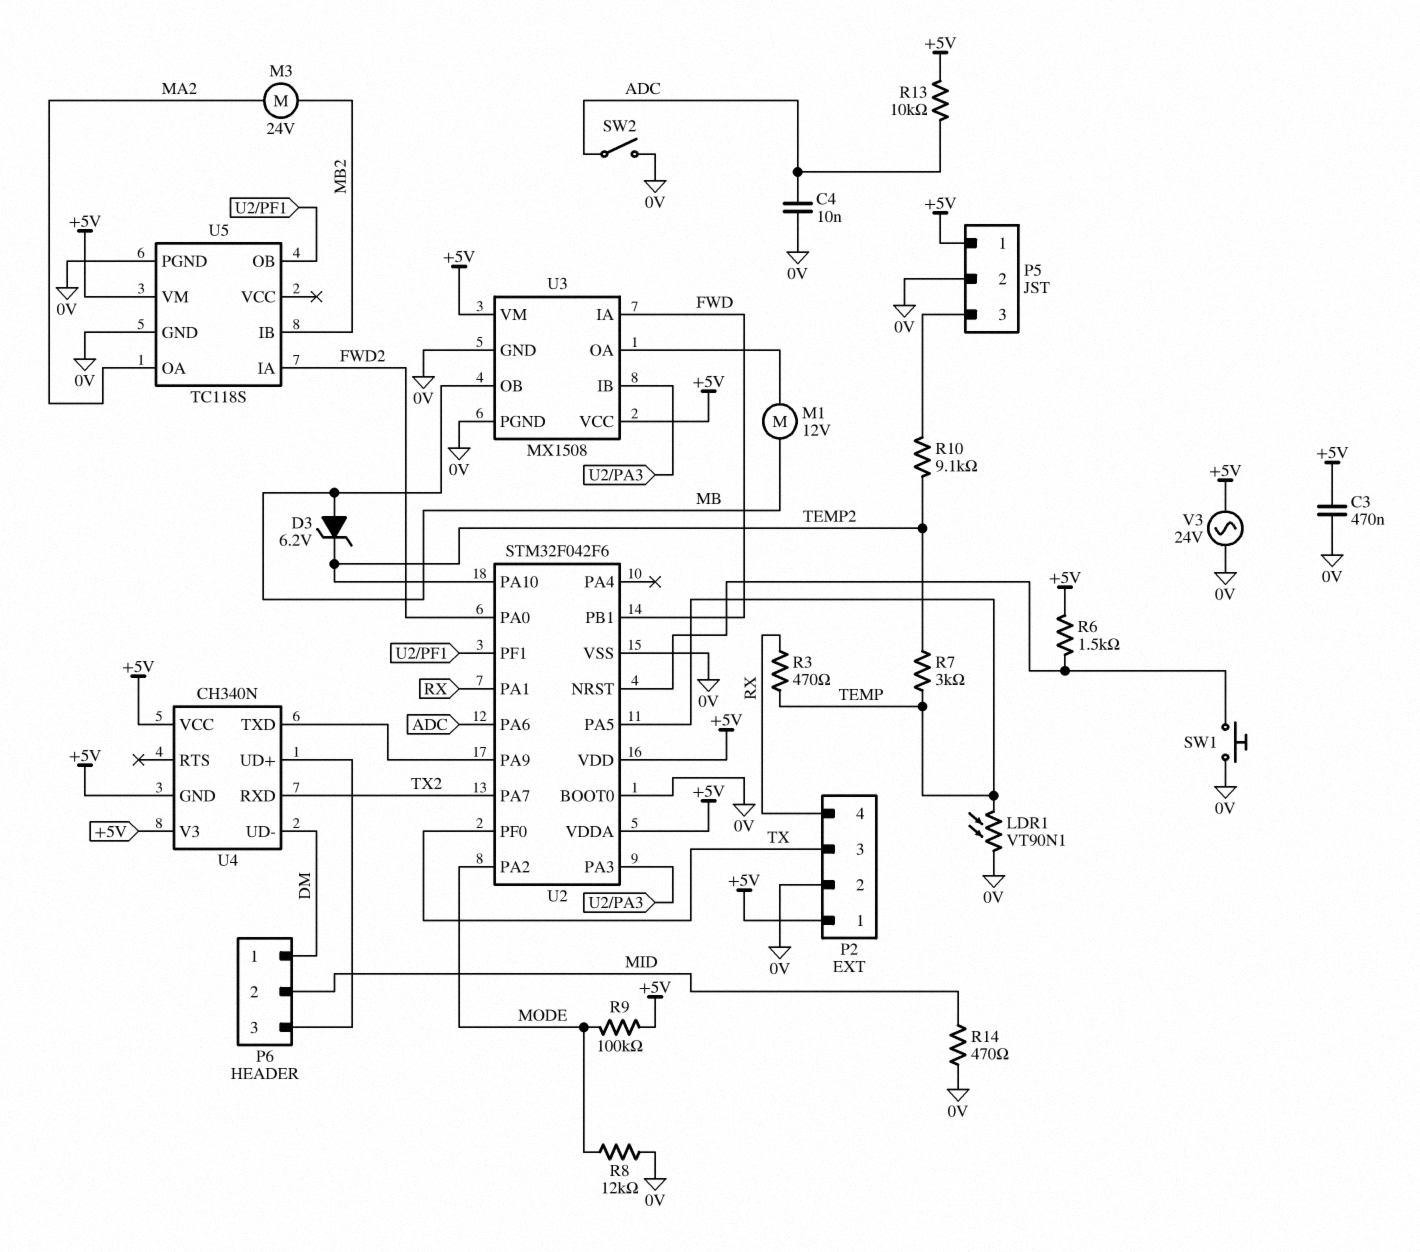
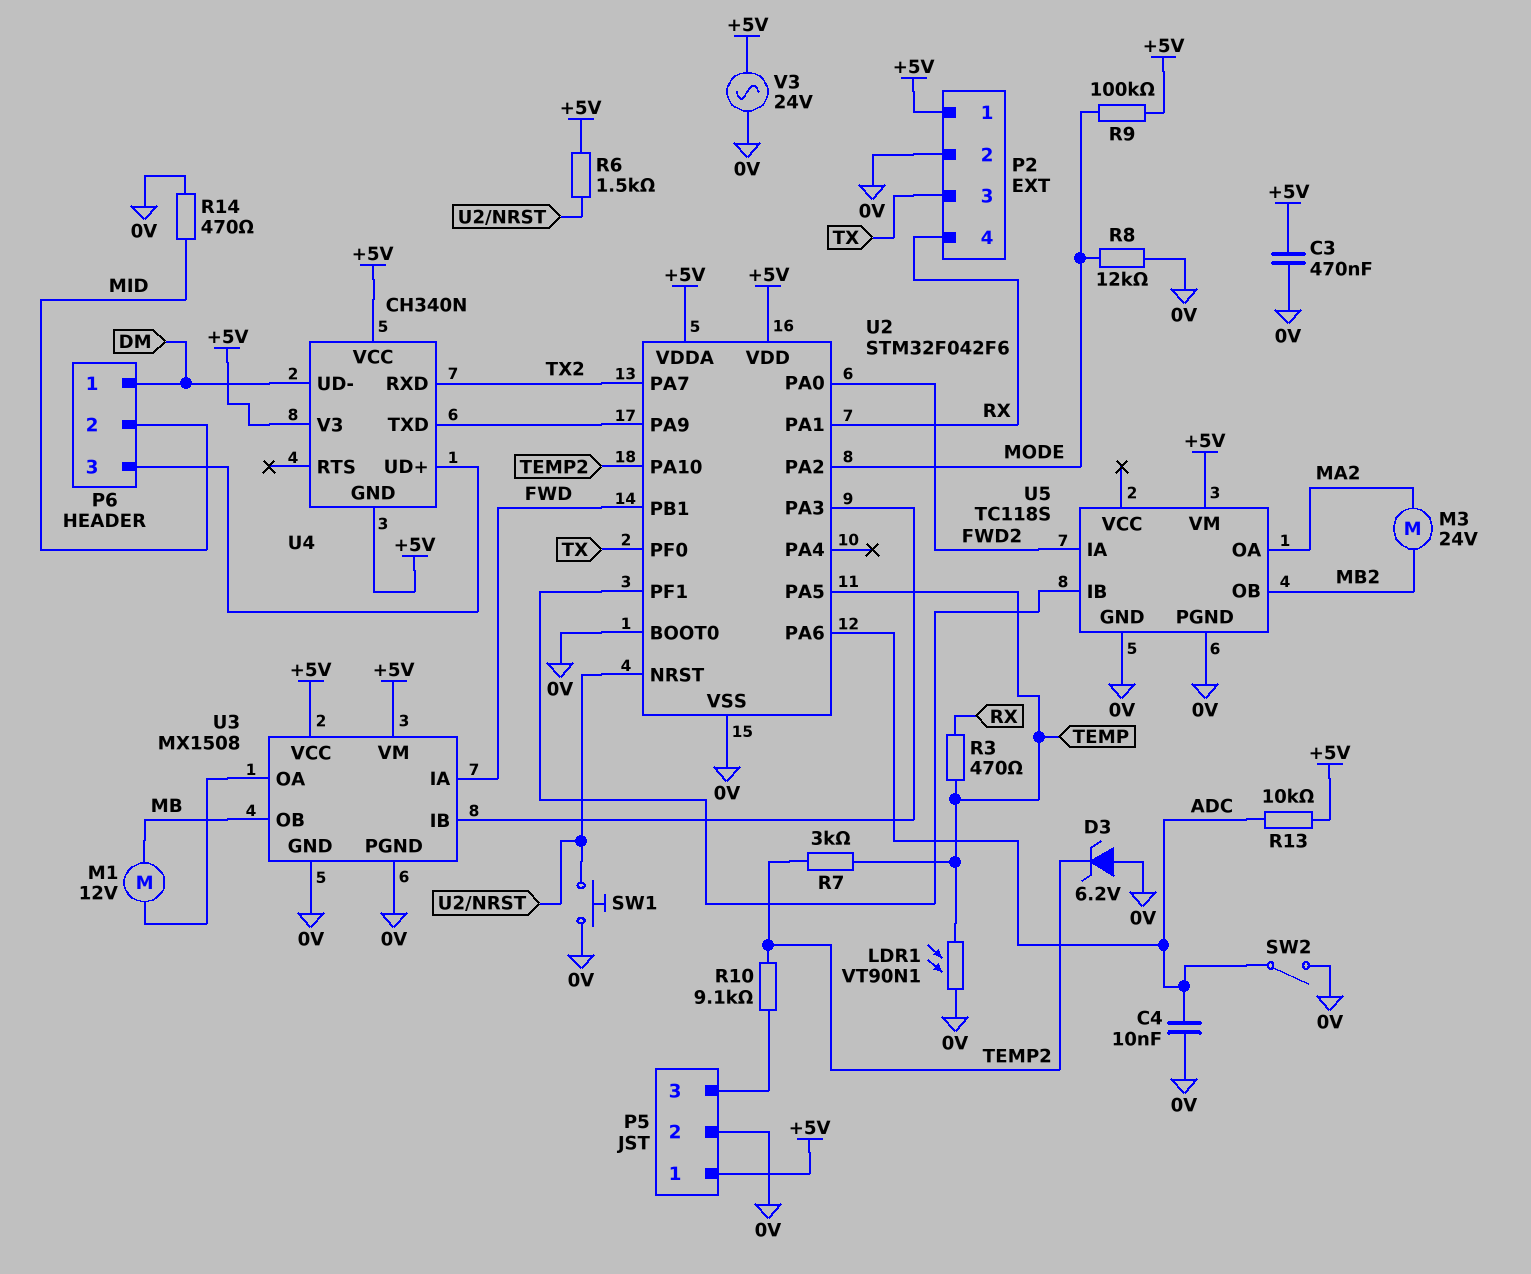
D3: zener 6.2V (A MB, K TEMP2) -> zener 6.2V (A 0V, K TEMP2)
U5 pin IB: MB2 -> U2/PF1
U5 pin OB: U2/PF1 -> MB2

